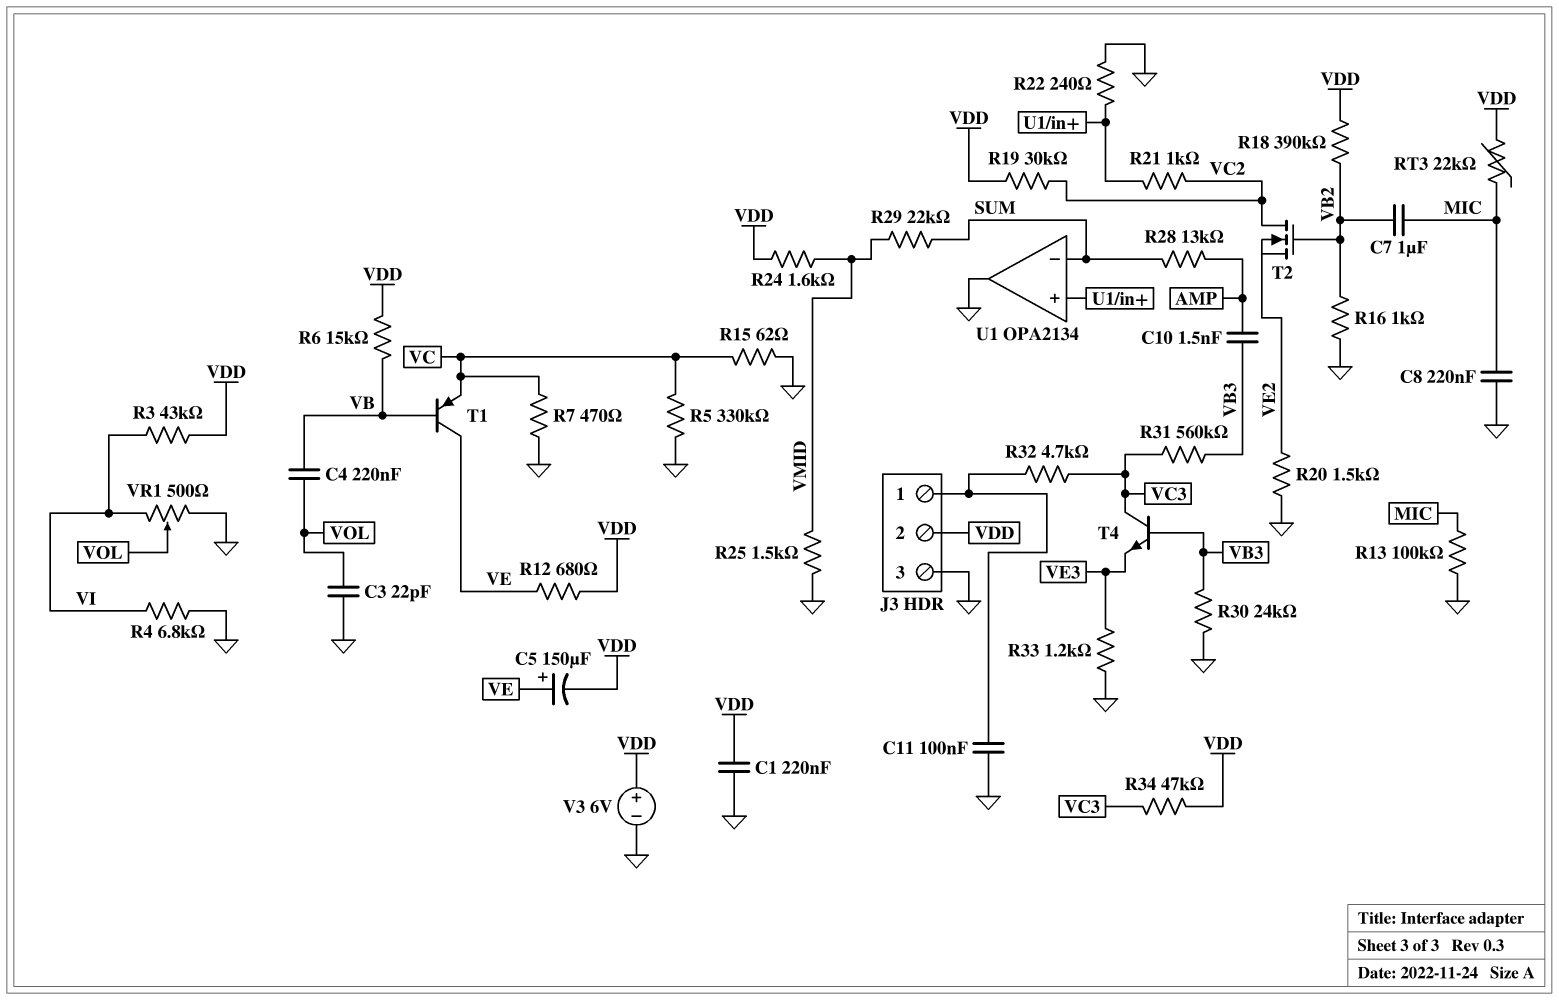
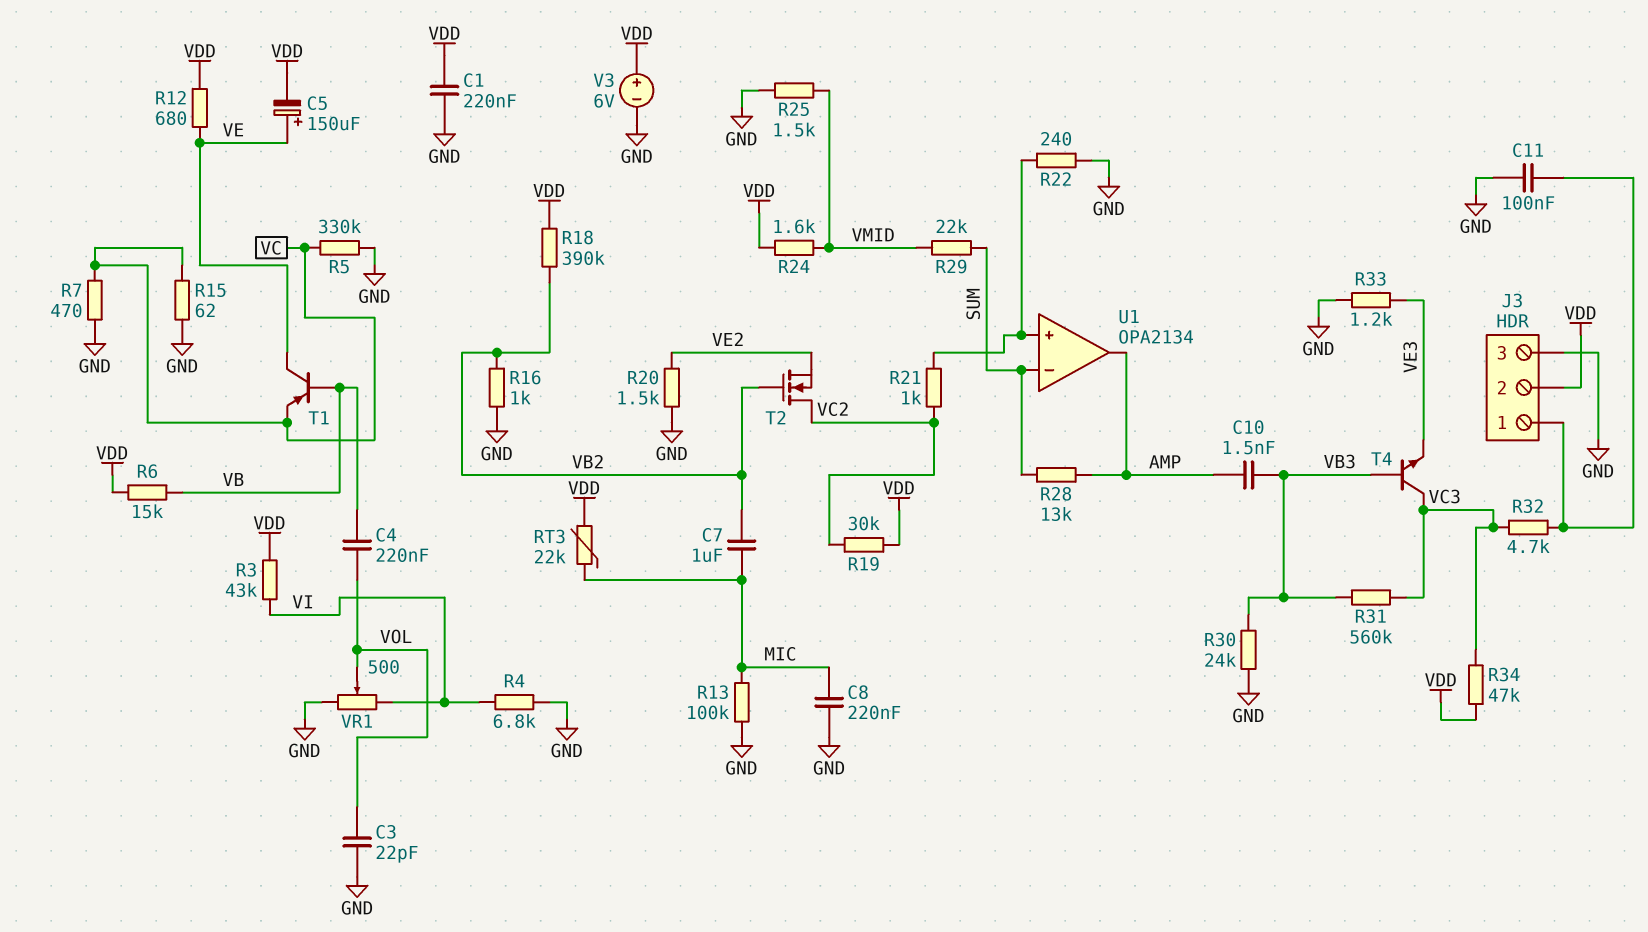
U1 pin out: GND -> AMP

